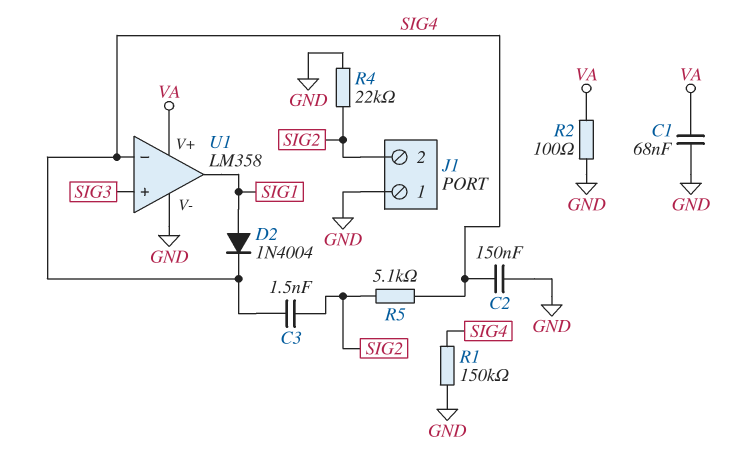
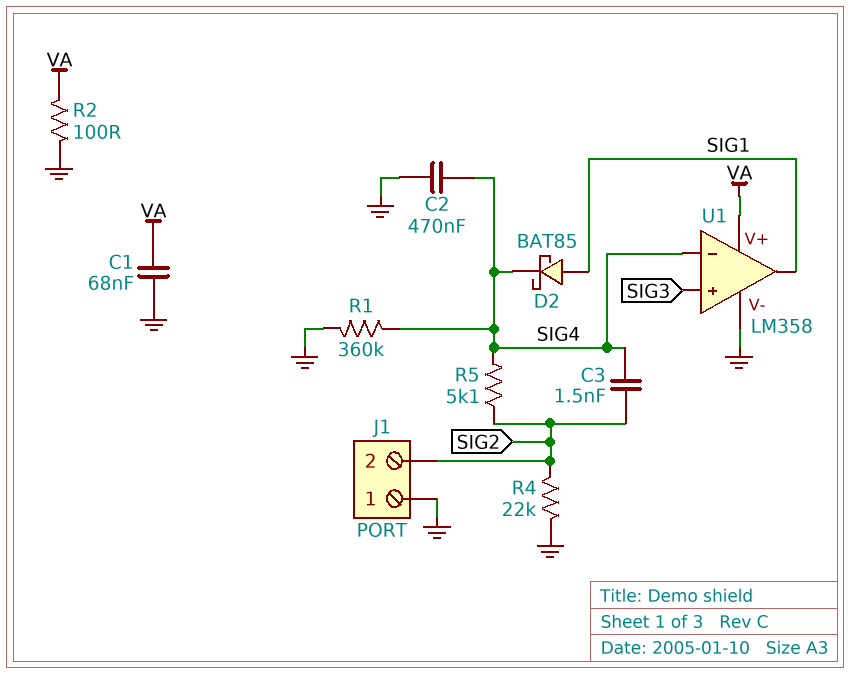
C2: 150nF (GND, SIG4) -> 470nF (GND, SIG4)
D2: diode 1N4004 (A SIG1, K SIG4) -> schottky BAT85 (A SIG1, K SIG4)
R1: 150k (GND, SIG4) -> 360k (GND, SIG4)

